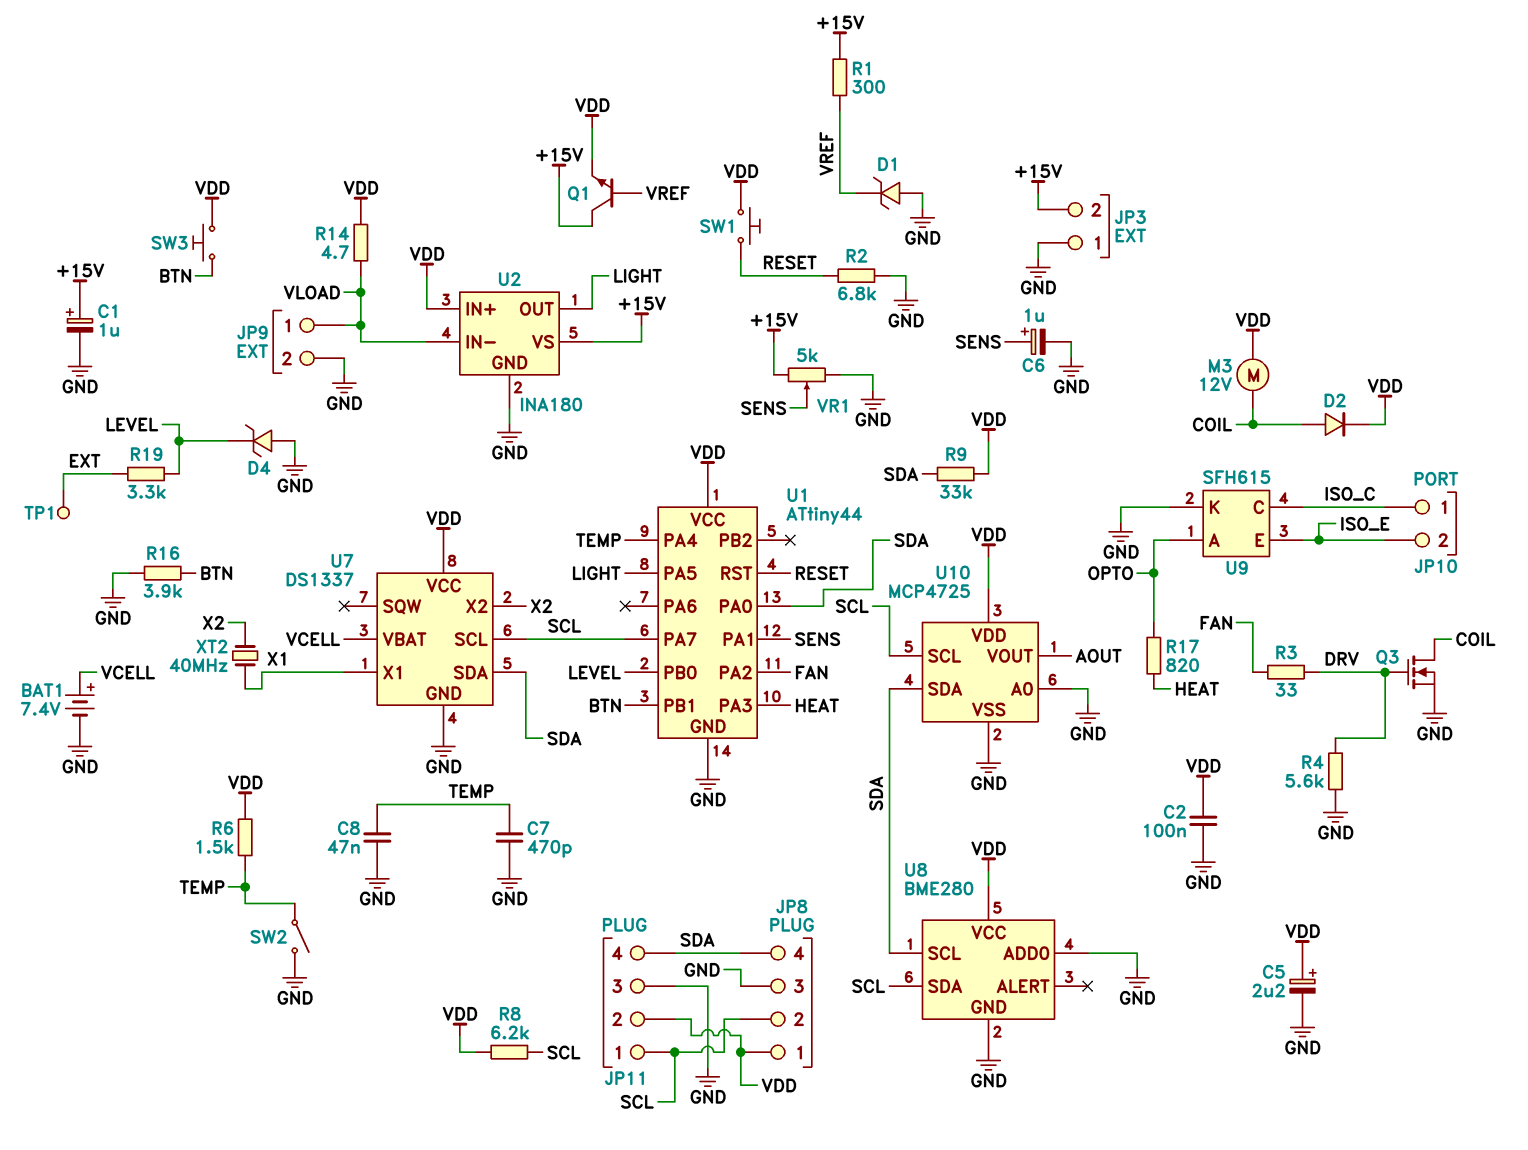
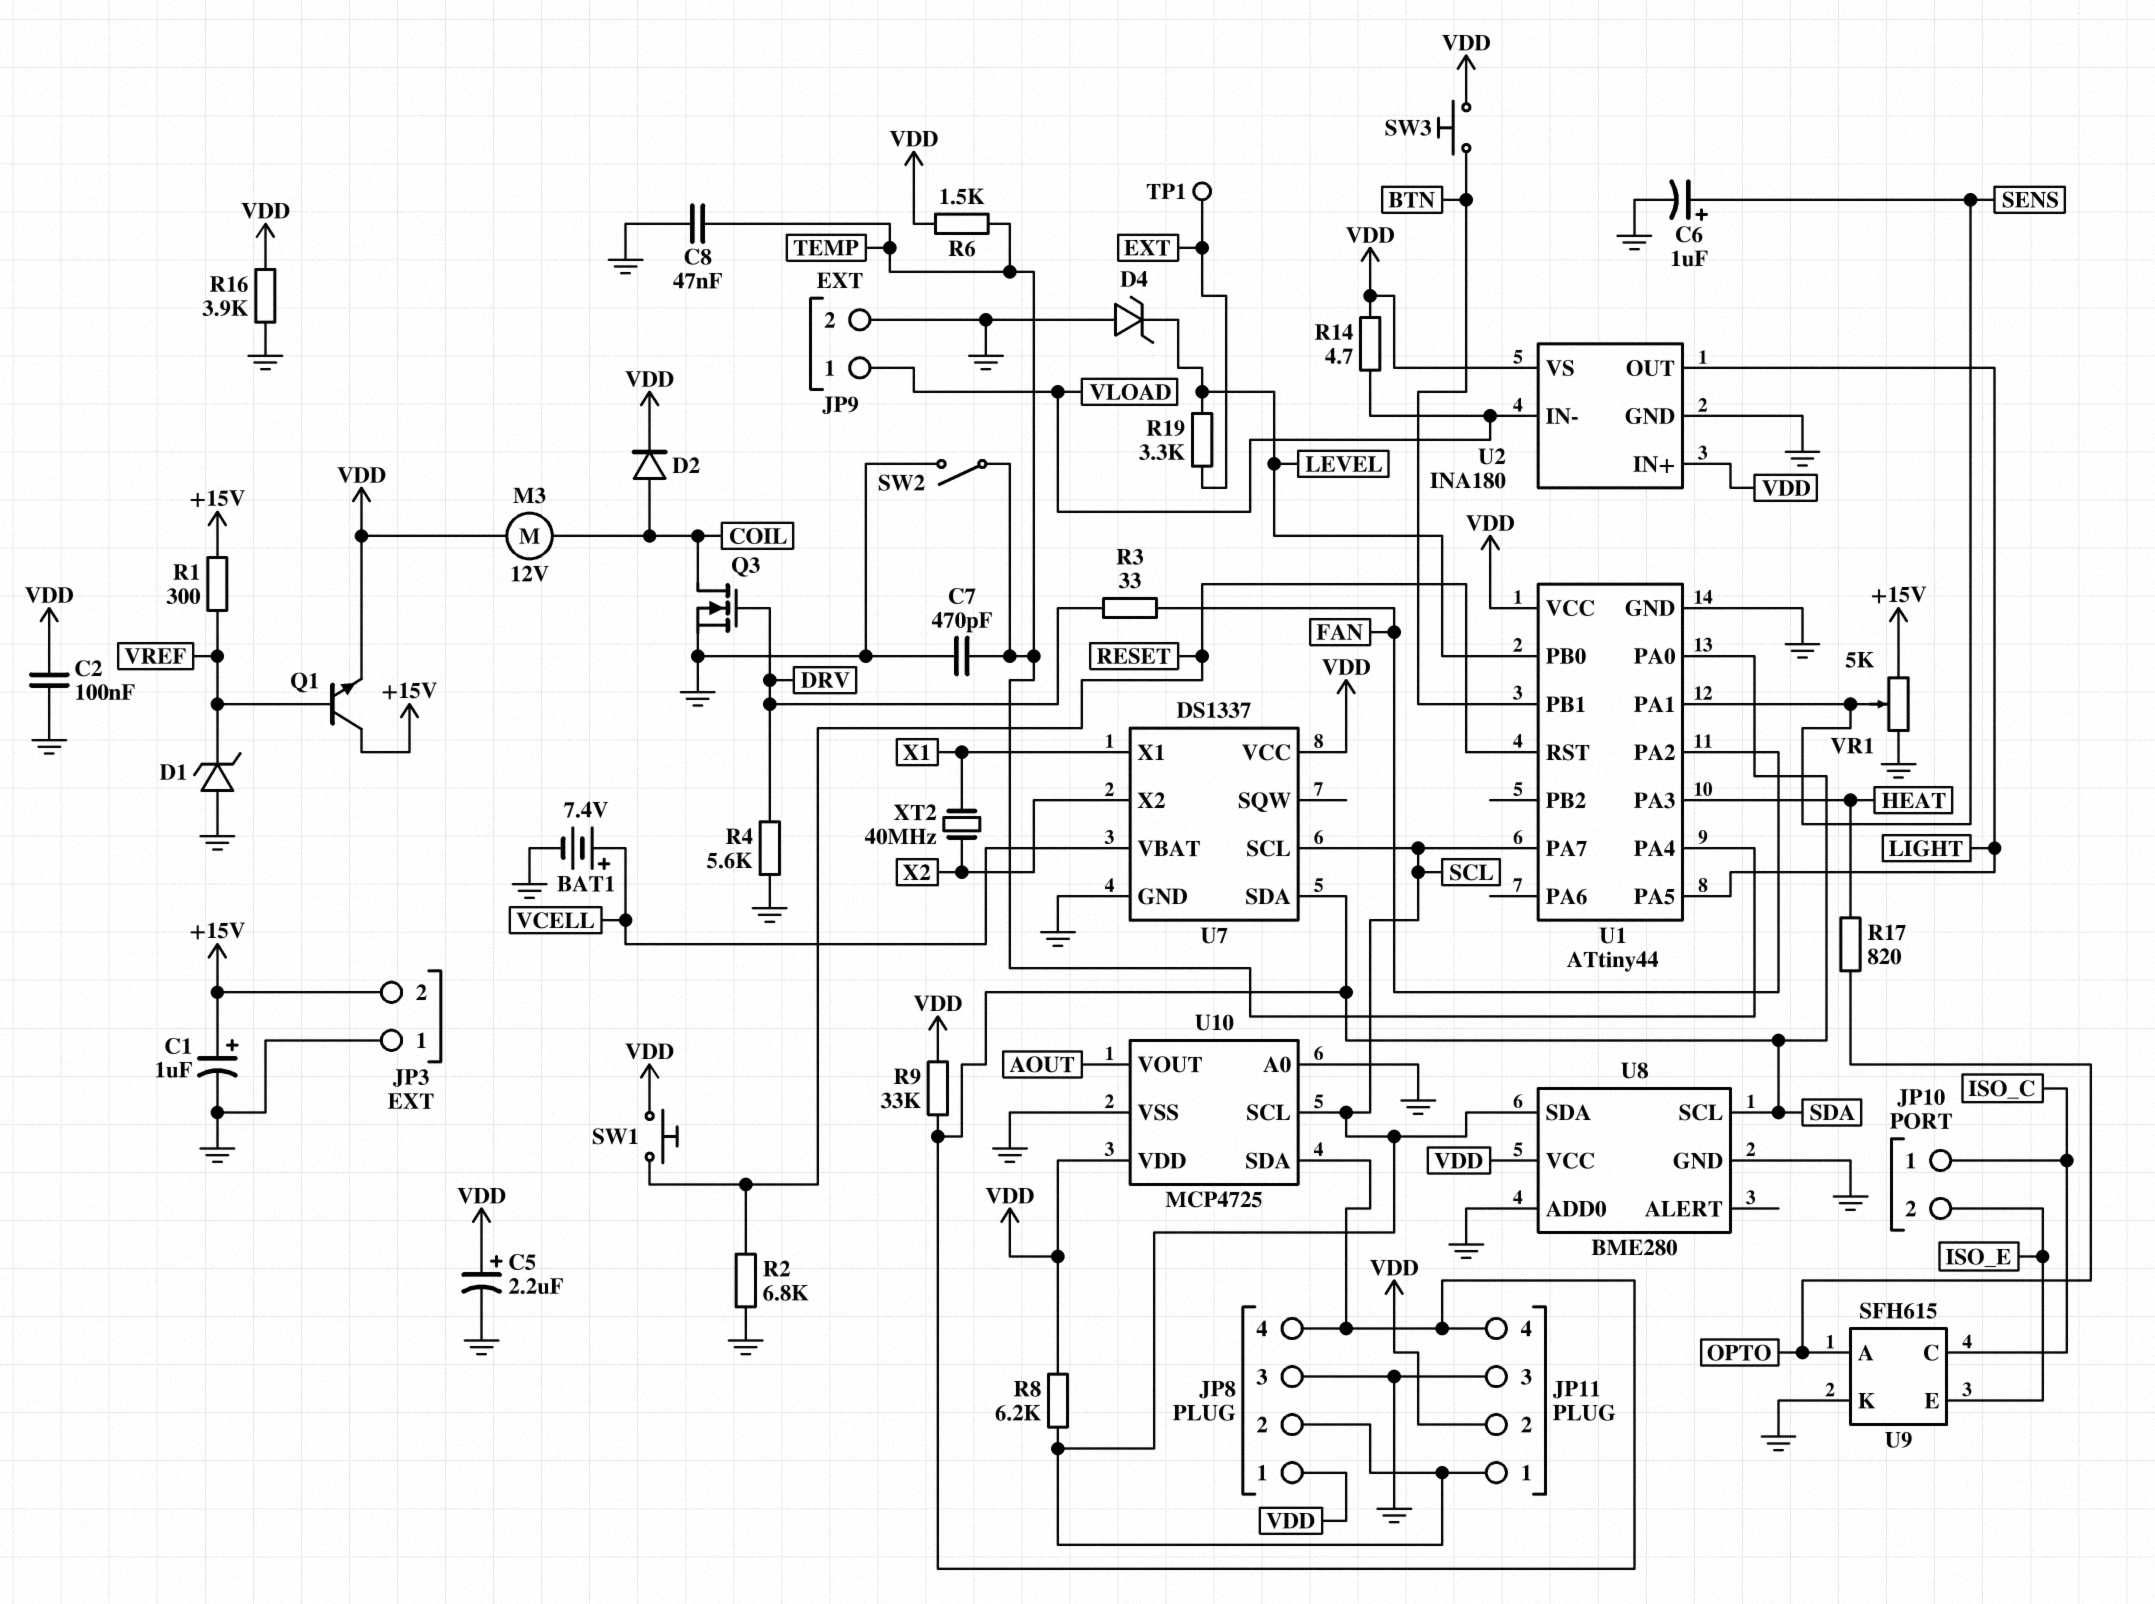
R16: 3.9k (BTN, GND) -> 3.9k (GND, VDD)
U2 pin VS: +15V -> VDD

